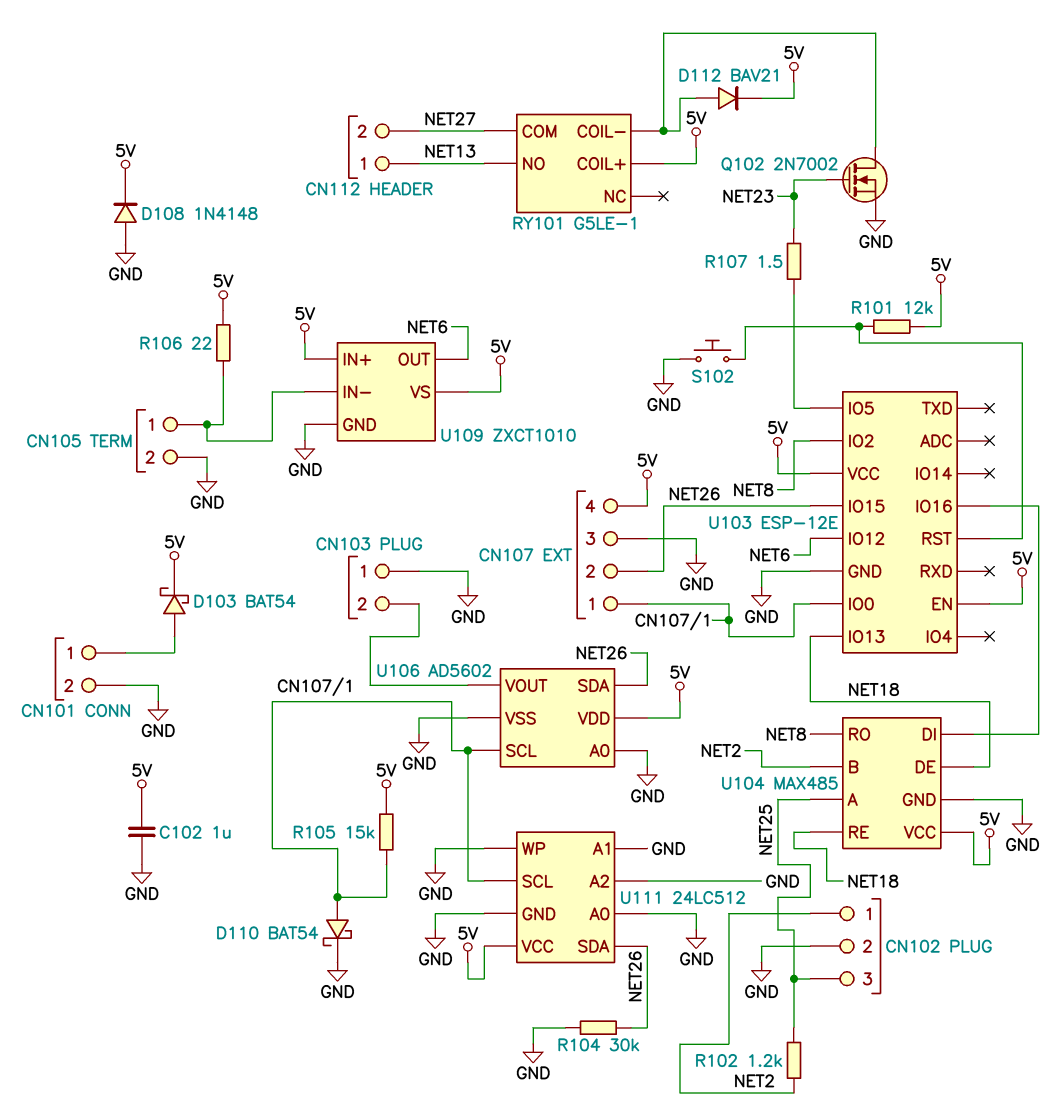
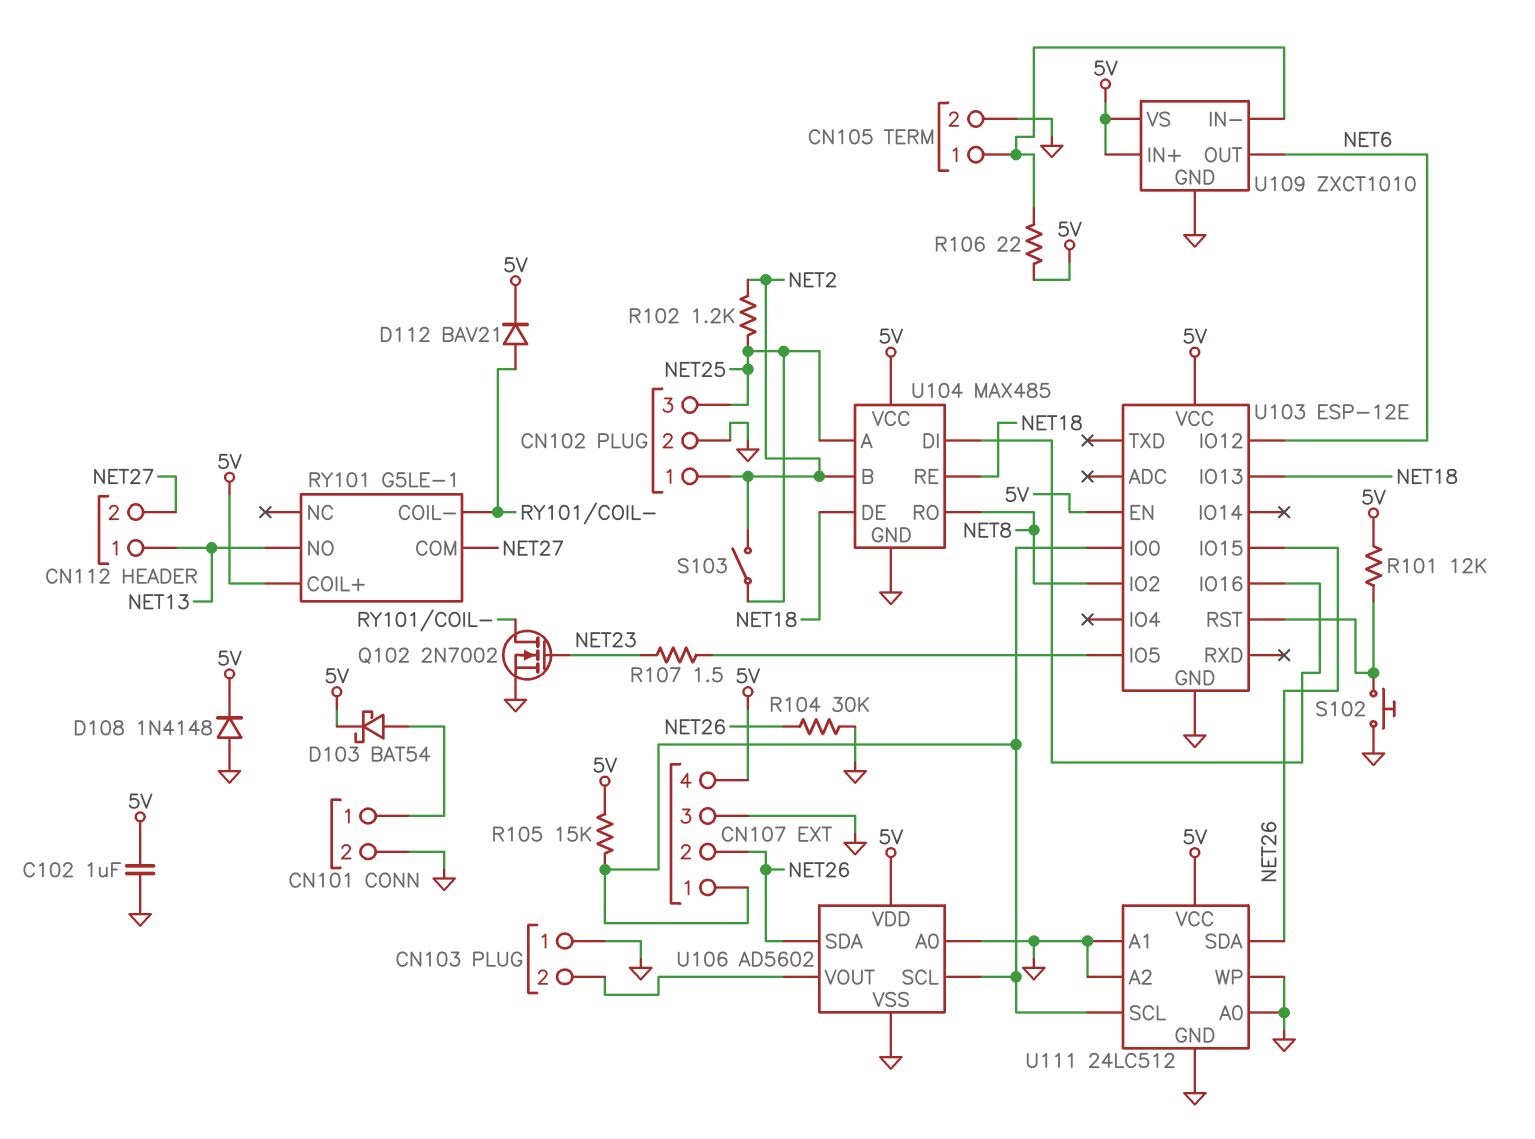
D110: schottky BAT54 (A CN107/1, K GND) -> none
S103: none -> switch (NET2, NET25)

